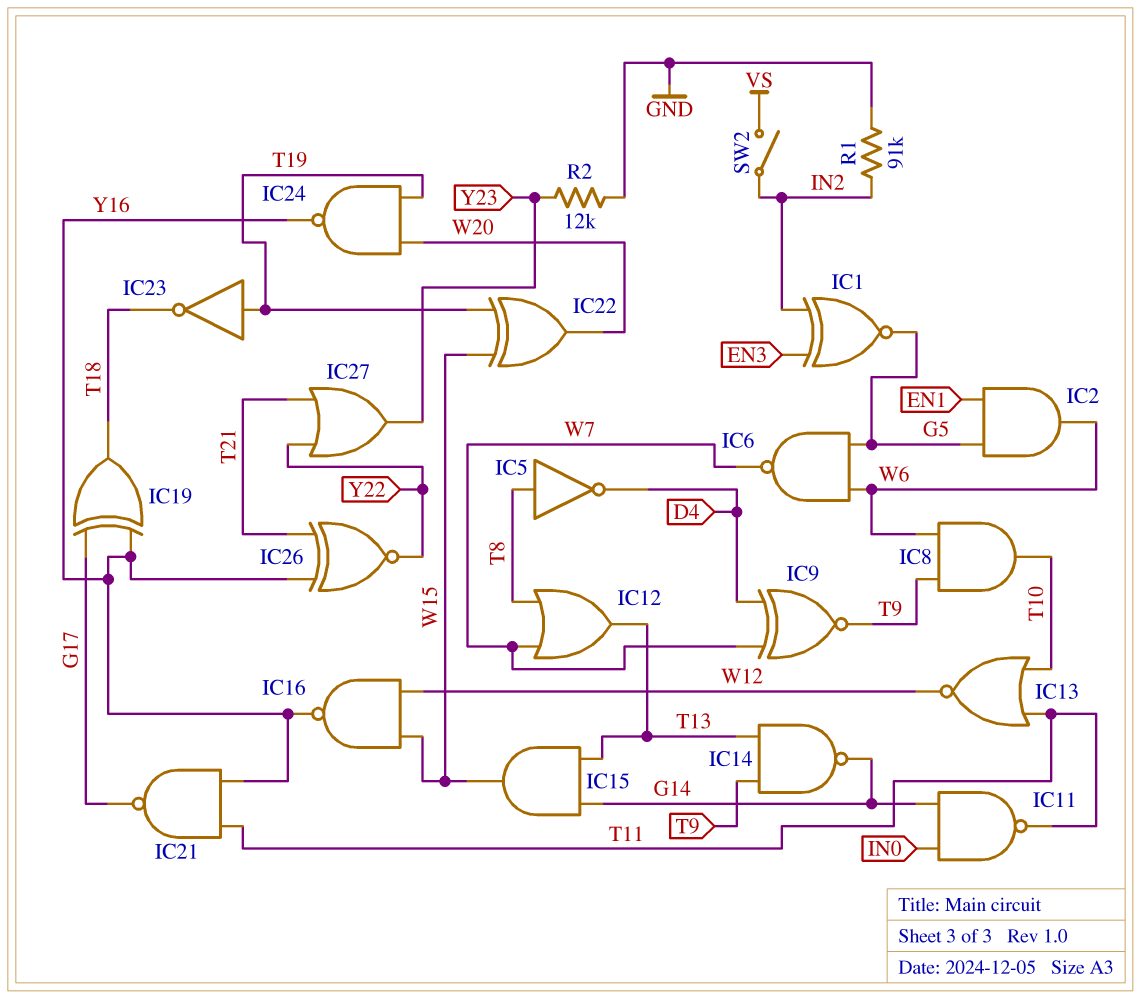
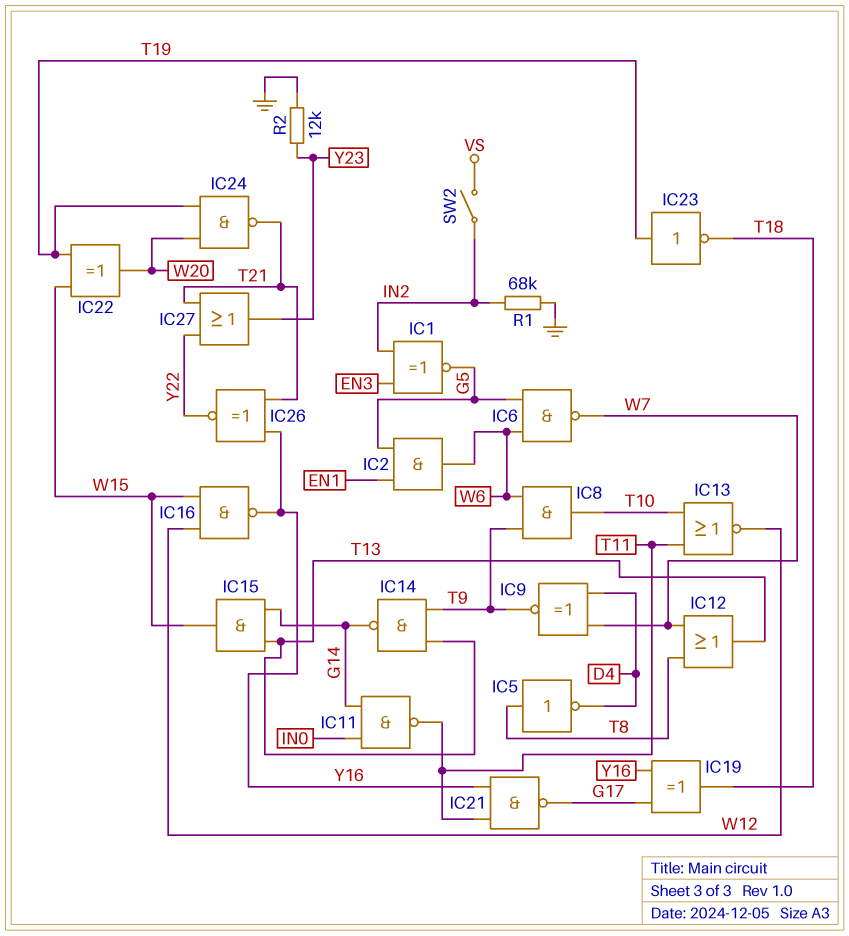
IC24: NAND (in T19, in W20, out Y16) -> NAND (in T19, in W20, out T21)
R1: 91k (GND, IN2) -> 68k (GND, IN2)

